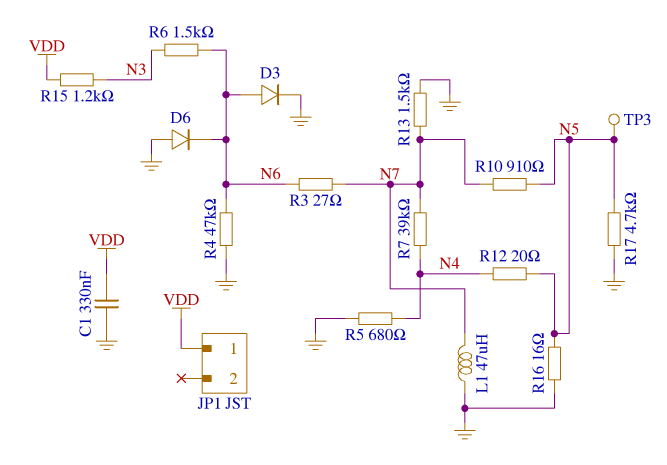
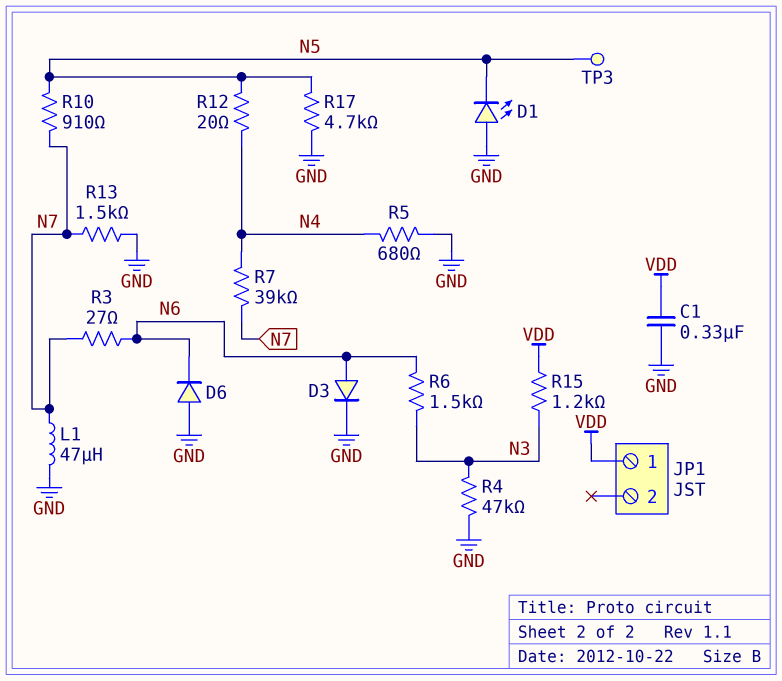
D1: none -> LED (A GND, K N5)
R4: 47k (GND, N6) -> 47k (GND, N3)
R16: 16 (GND, N5) -> none

